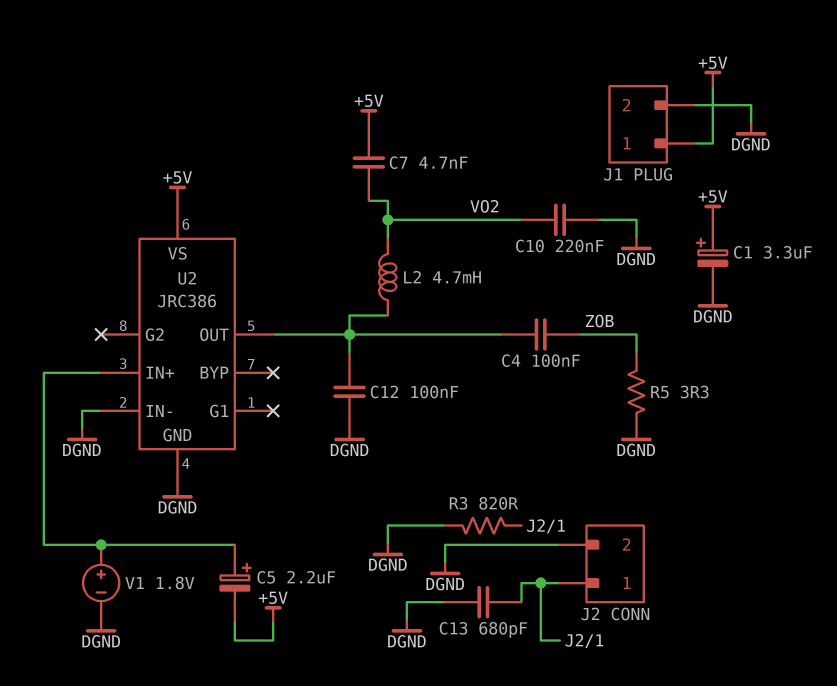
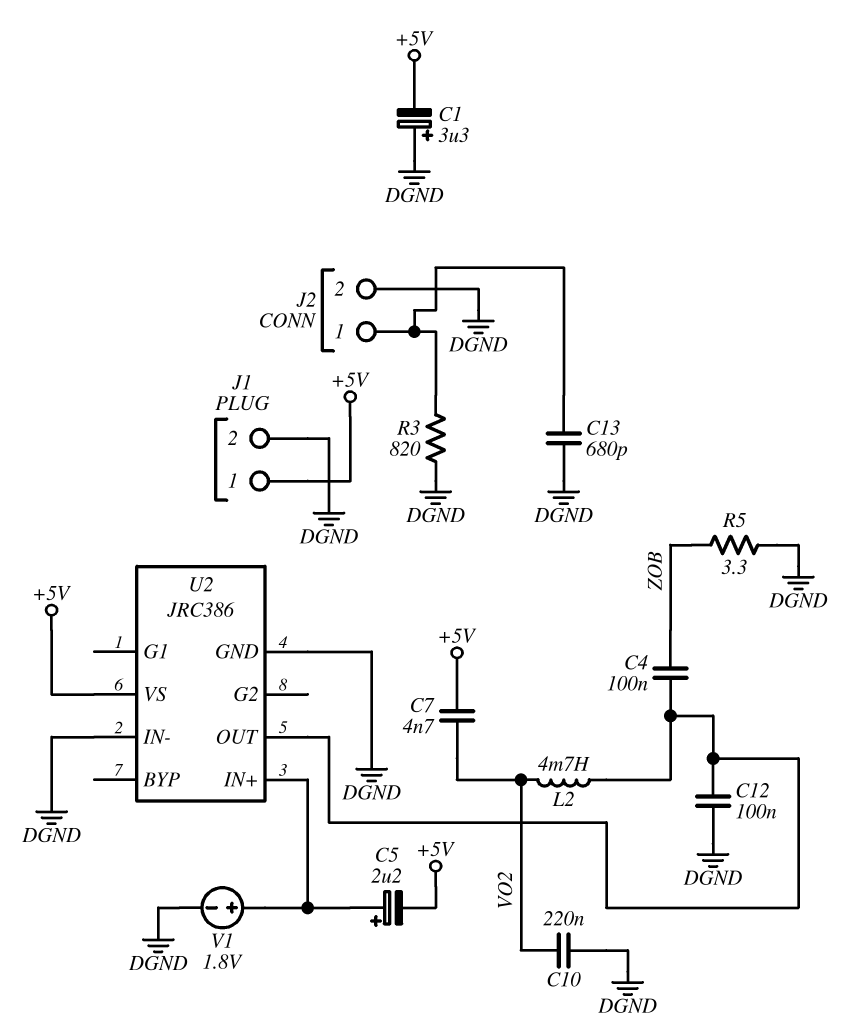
C1: 3.3uF (plus +5V, minus DGND) -> 3.3uF (plus DGND, minus +5V)

